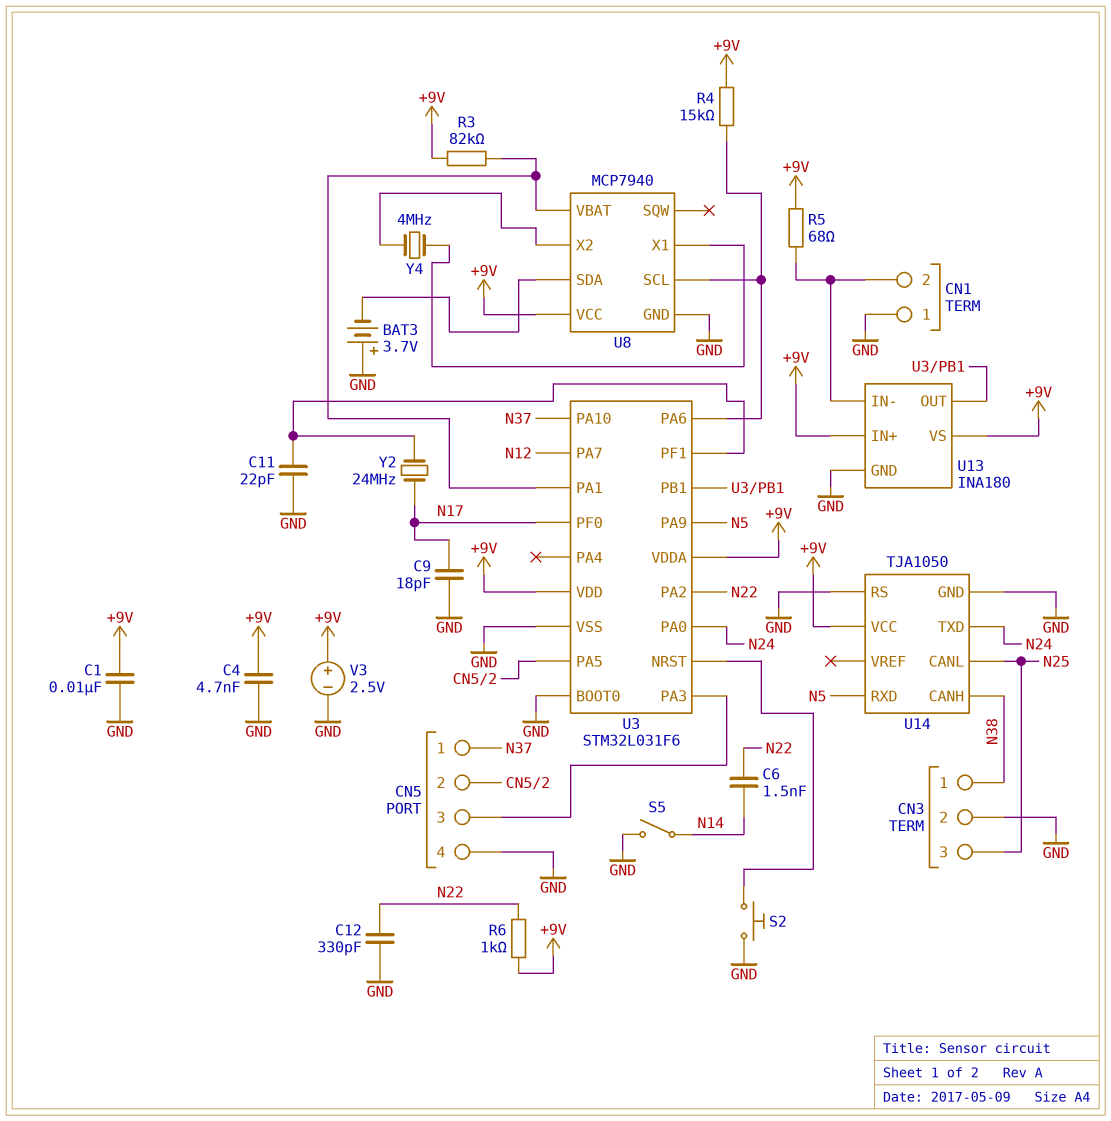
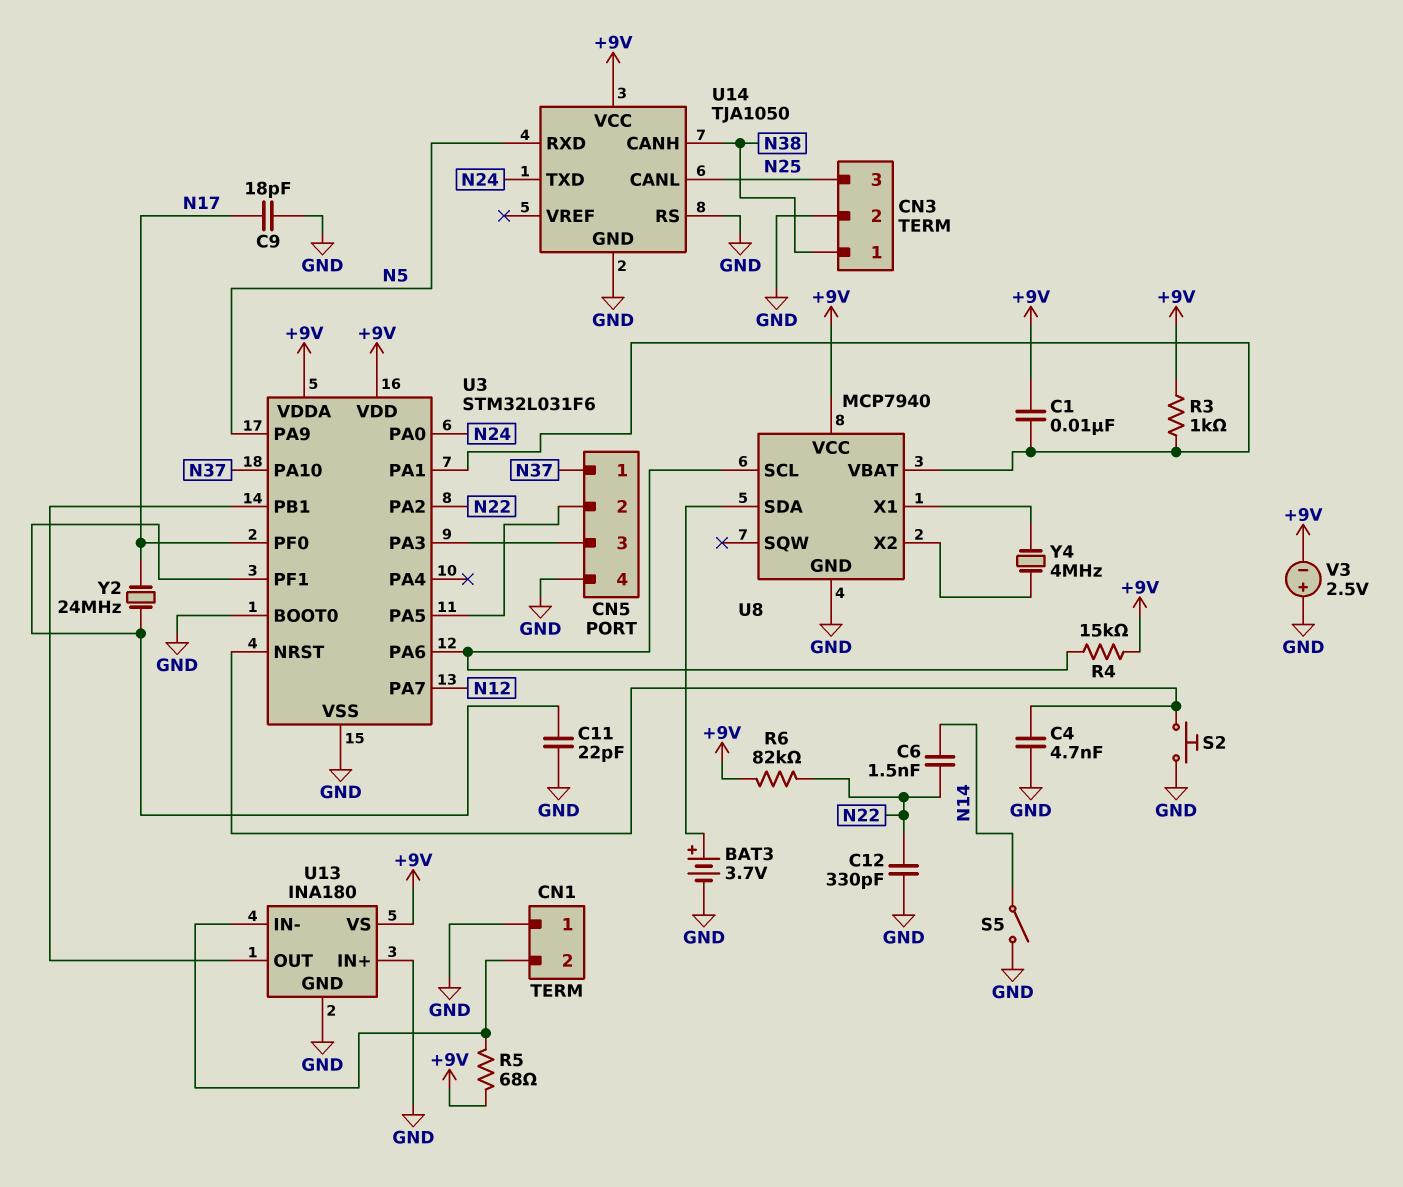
BAT3: 3.7V (plus GND, minus U8/SDA) -> 3.7V (plus U8/SDA, minus GND)
C1: 10nF (+9V, GND) -> 10nF (+9V, U3/PA1)
C4: 4.7nF (+9V, GND) -> 4.7nF (GND, U3/NRST)
R3: 82k (+9V, U3/PA1) -> 1k (+9V, U3/PA1)
R6: 1k (+9V, N22) -> 82k (+9V, N22)
U13 pin IN+: +9V -> GND
V3: 2.5V (plus +9V, minus GND) -> 2.5V (plus GND, minus +9V)

